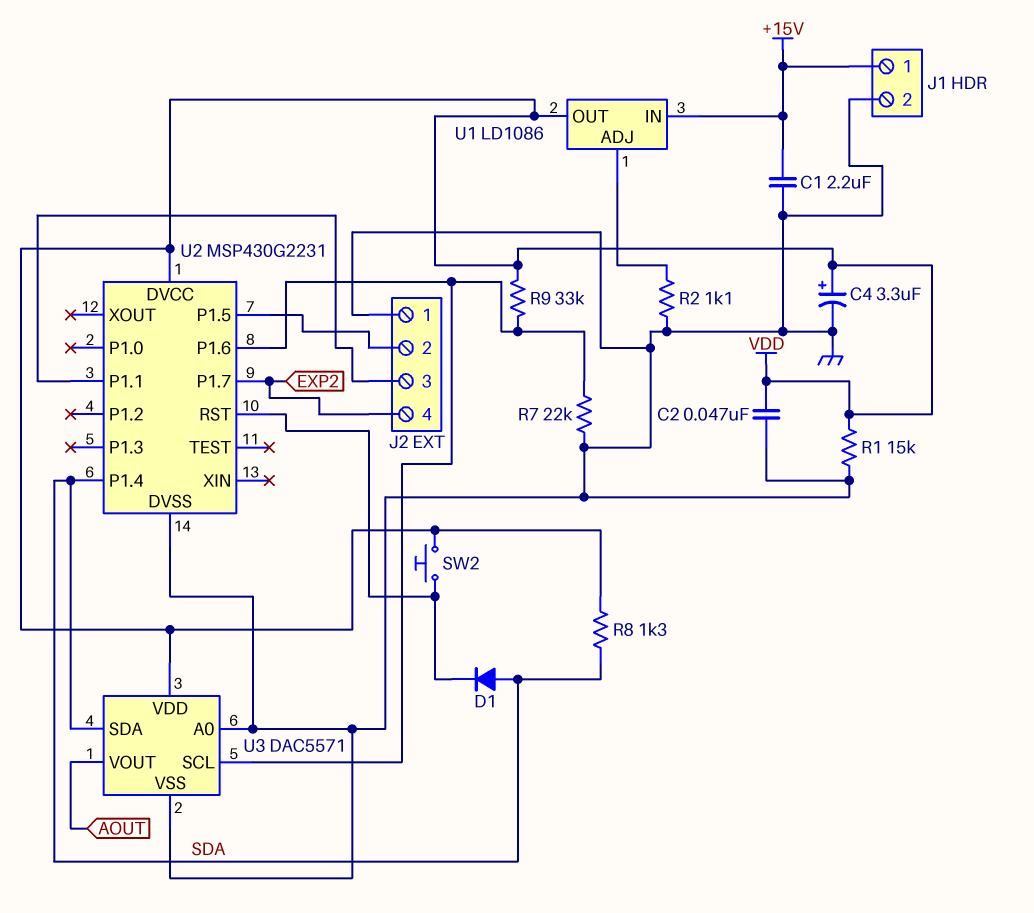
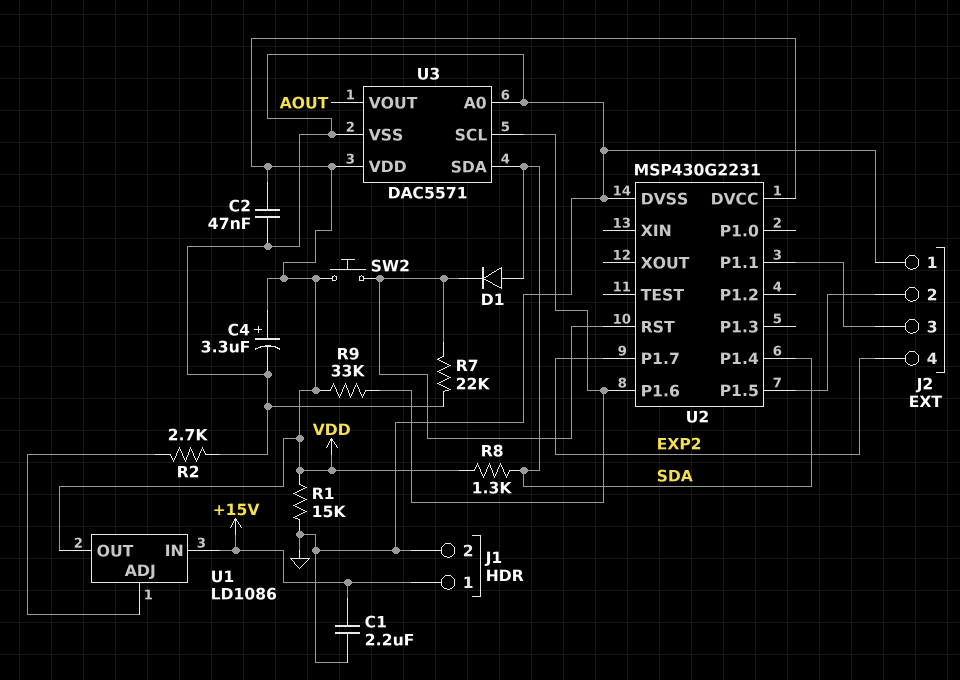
R2: 1.1k (GND, U1/ADJ) -> 2.7k (GND, U1/ADJ)
R7: 22k (GND, U2/P1.6) -> 22k (GND, U2/RST)

